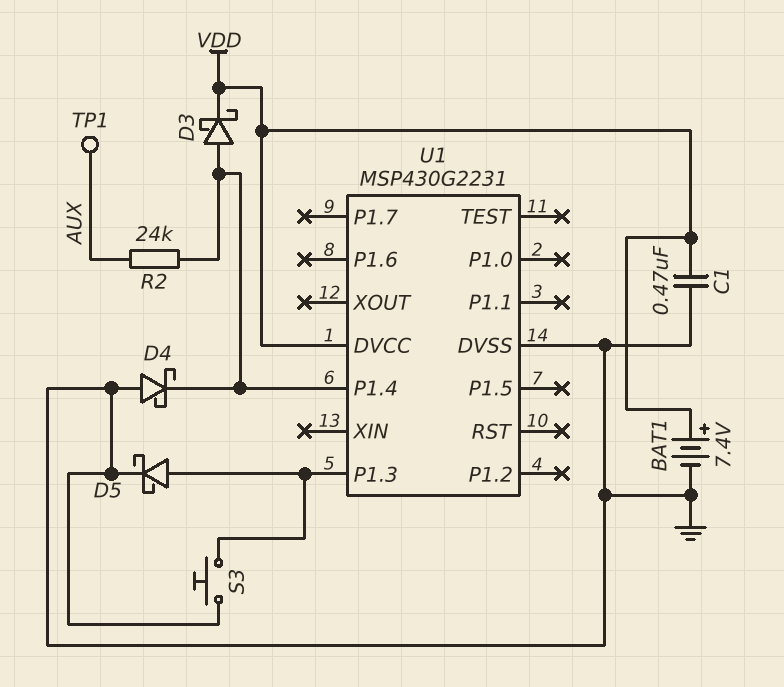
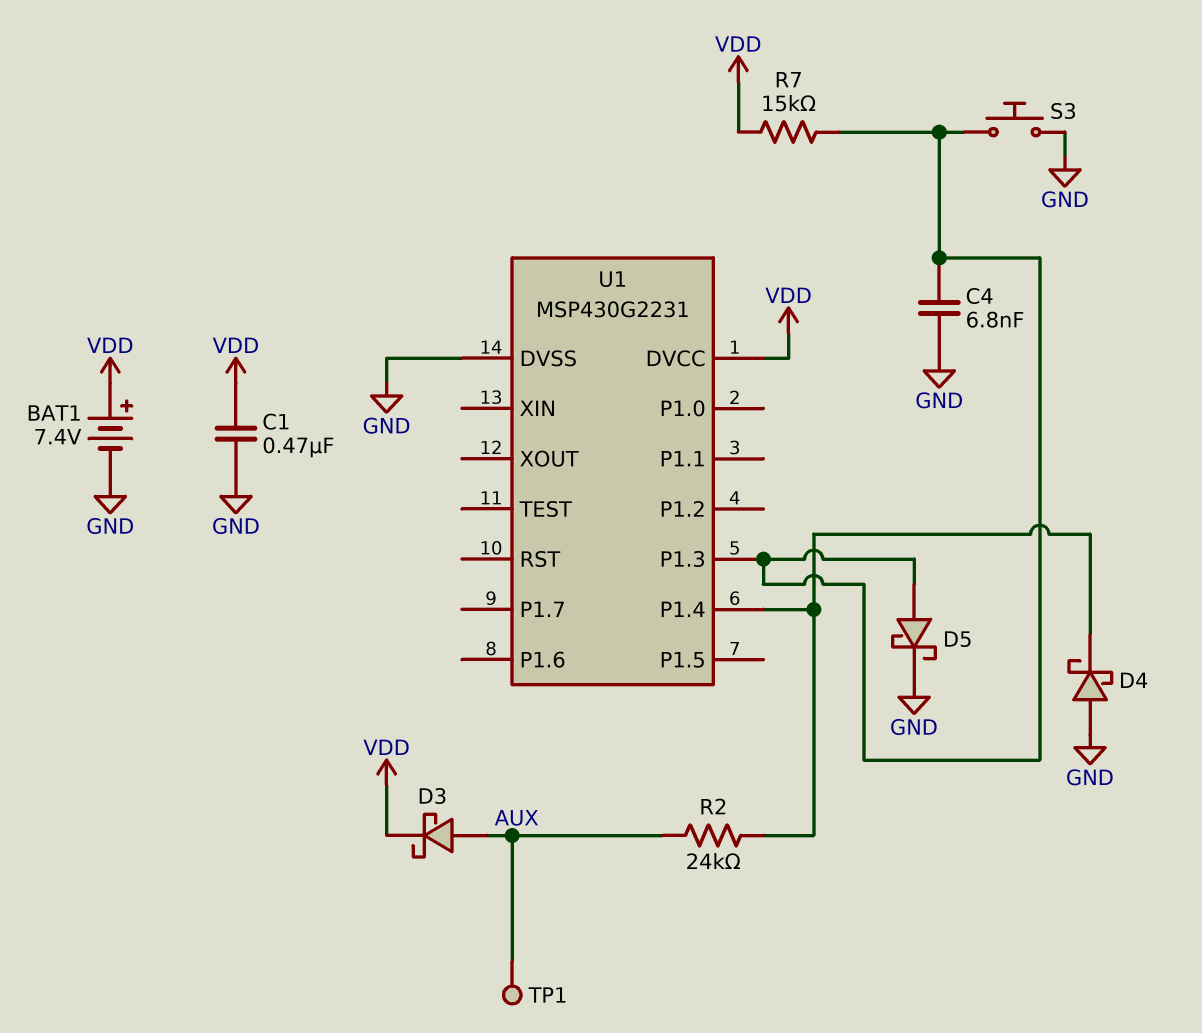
C4: none -> 6.8nF (GND, U1/P1.3)
D3: schottky (A U1/P1.4, K VDD) -> schottky (A AUX, K VDD)
R7: none -> 15k (U1/P1.3, VDD)

